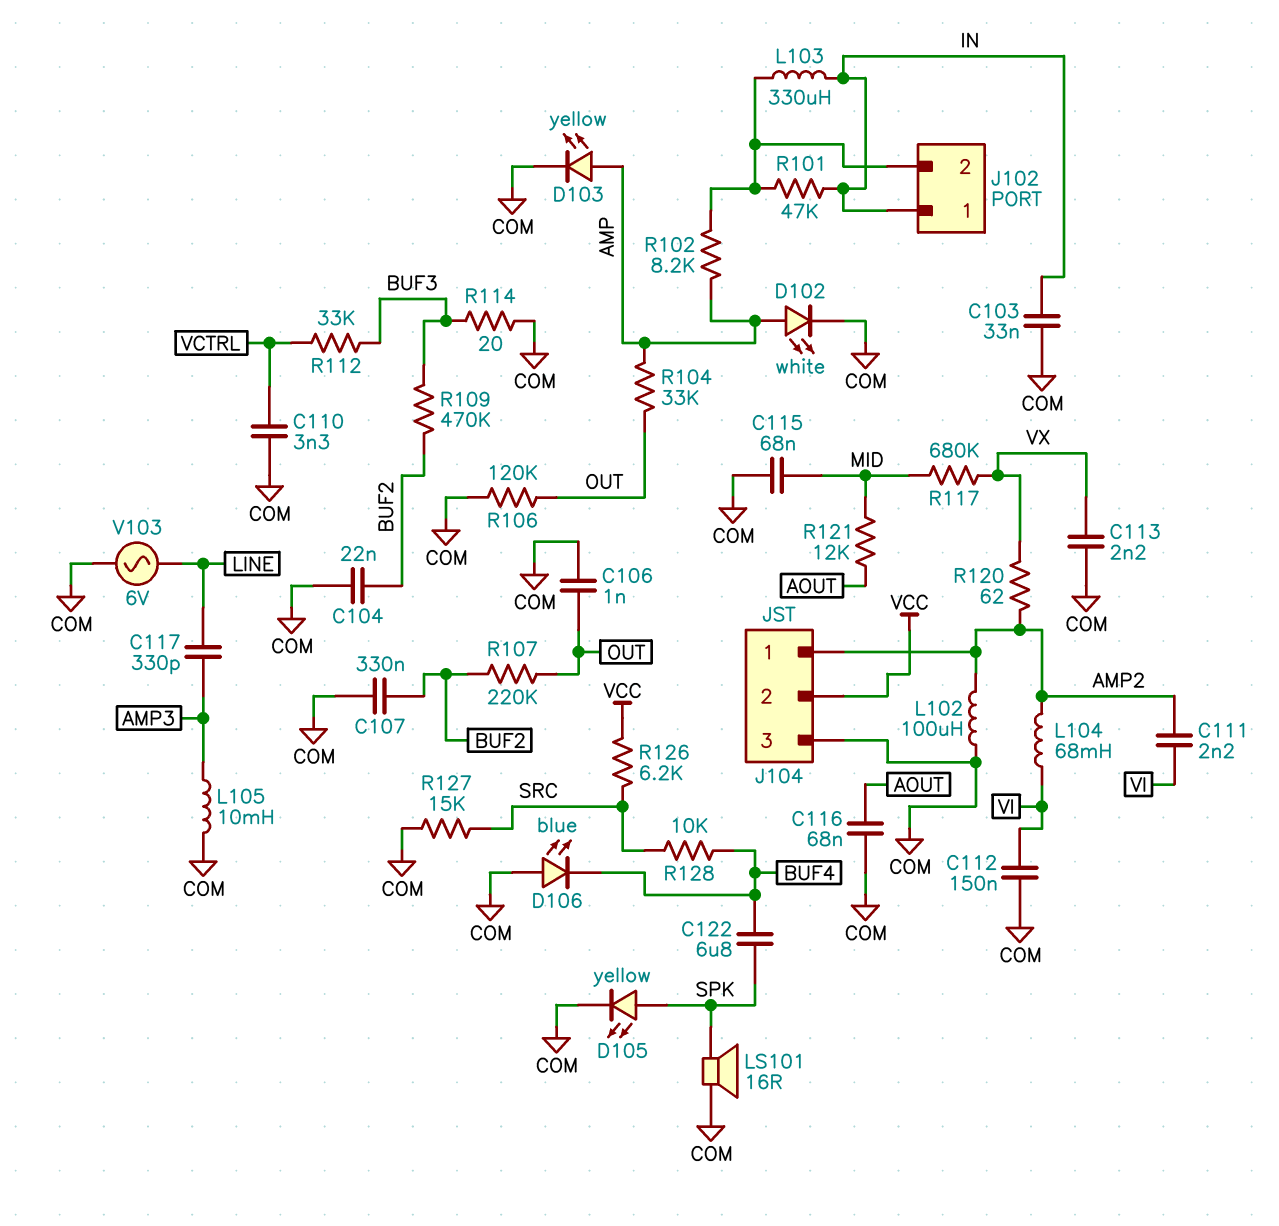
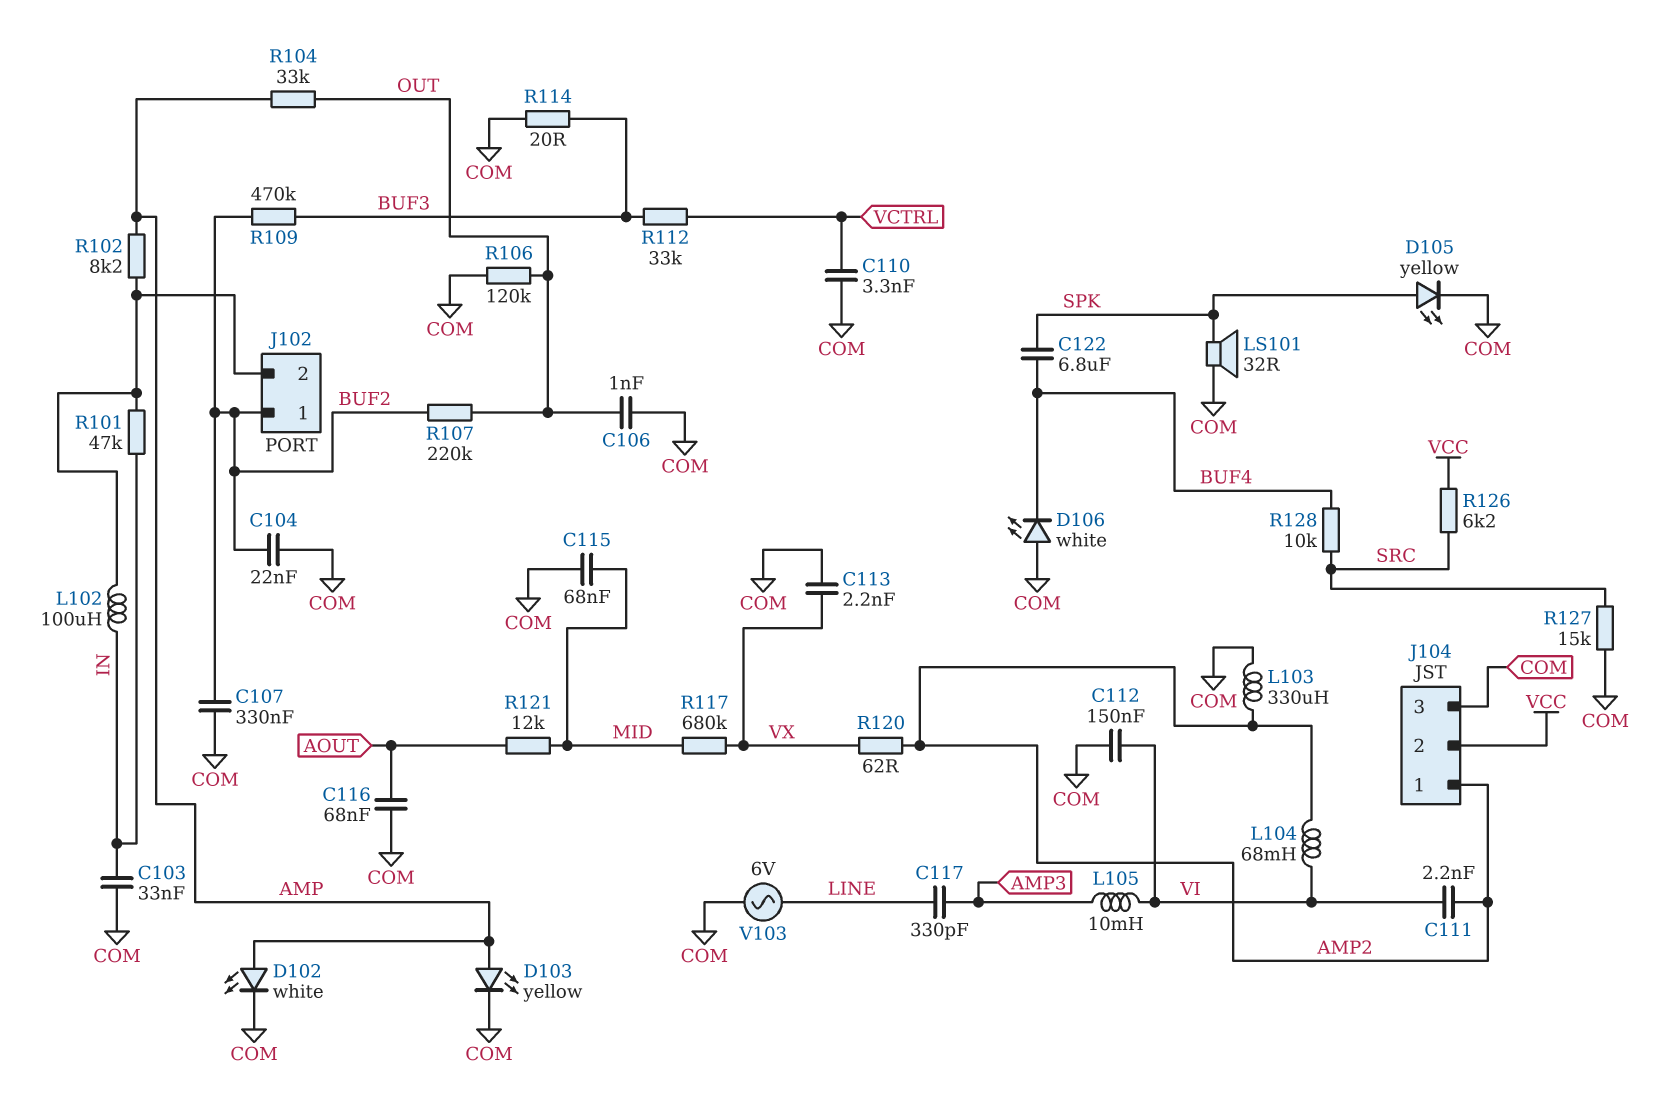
D106: LED blue (A COM, K BUF4) -> LED white (A COM, K BUF4)
J102 pin 1: IN -> BUF2
L102: 100uH (AMP2, COM) -> 100uH (IN, J102/2)
L103: 330uH (IN, J102/2) -> 330uH (AMP2, COM)
L105: 10mH (AMP3, COM) -> 10mH (AMP3, VI)
LS101: speaker 16R (COM, SPK) -> speaker 32R (COM, SPK)

